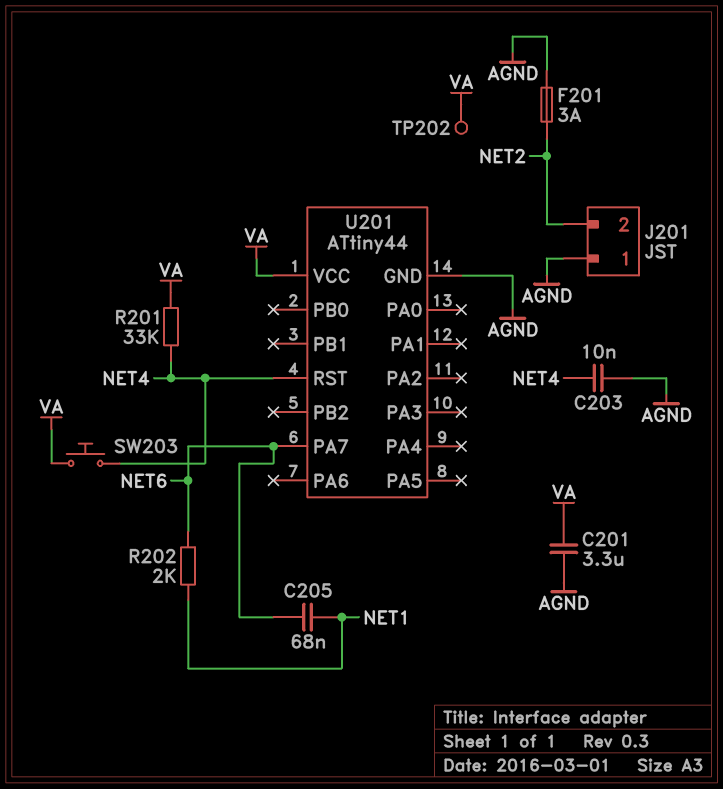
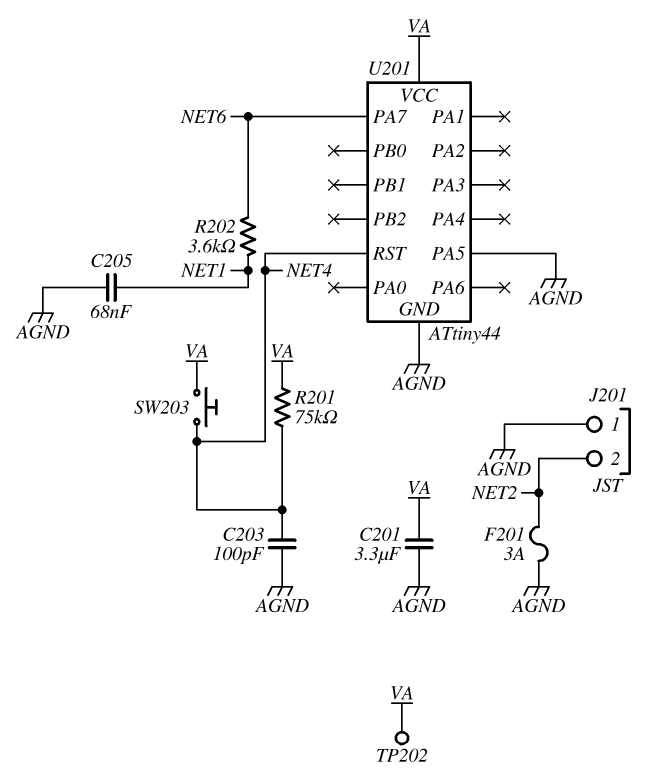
C203: 10nF (AGND, NET4) -> 100pF (AGND, NET4)
C205: 68nF (NET1, NET6) -> 68nF (AGND, NET1)
R201: 33k (NET4, VA) -> 75k (NET4, VA)
R202: 2k (NET1, NET6) -> 3.6k (NET1, NET6)
U201 pin PA5: none -> AGND

